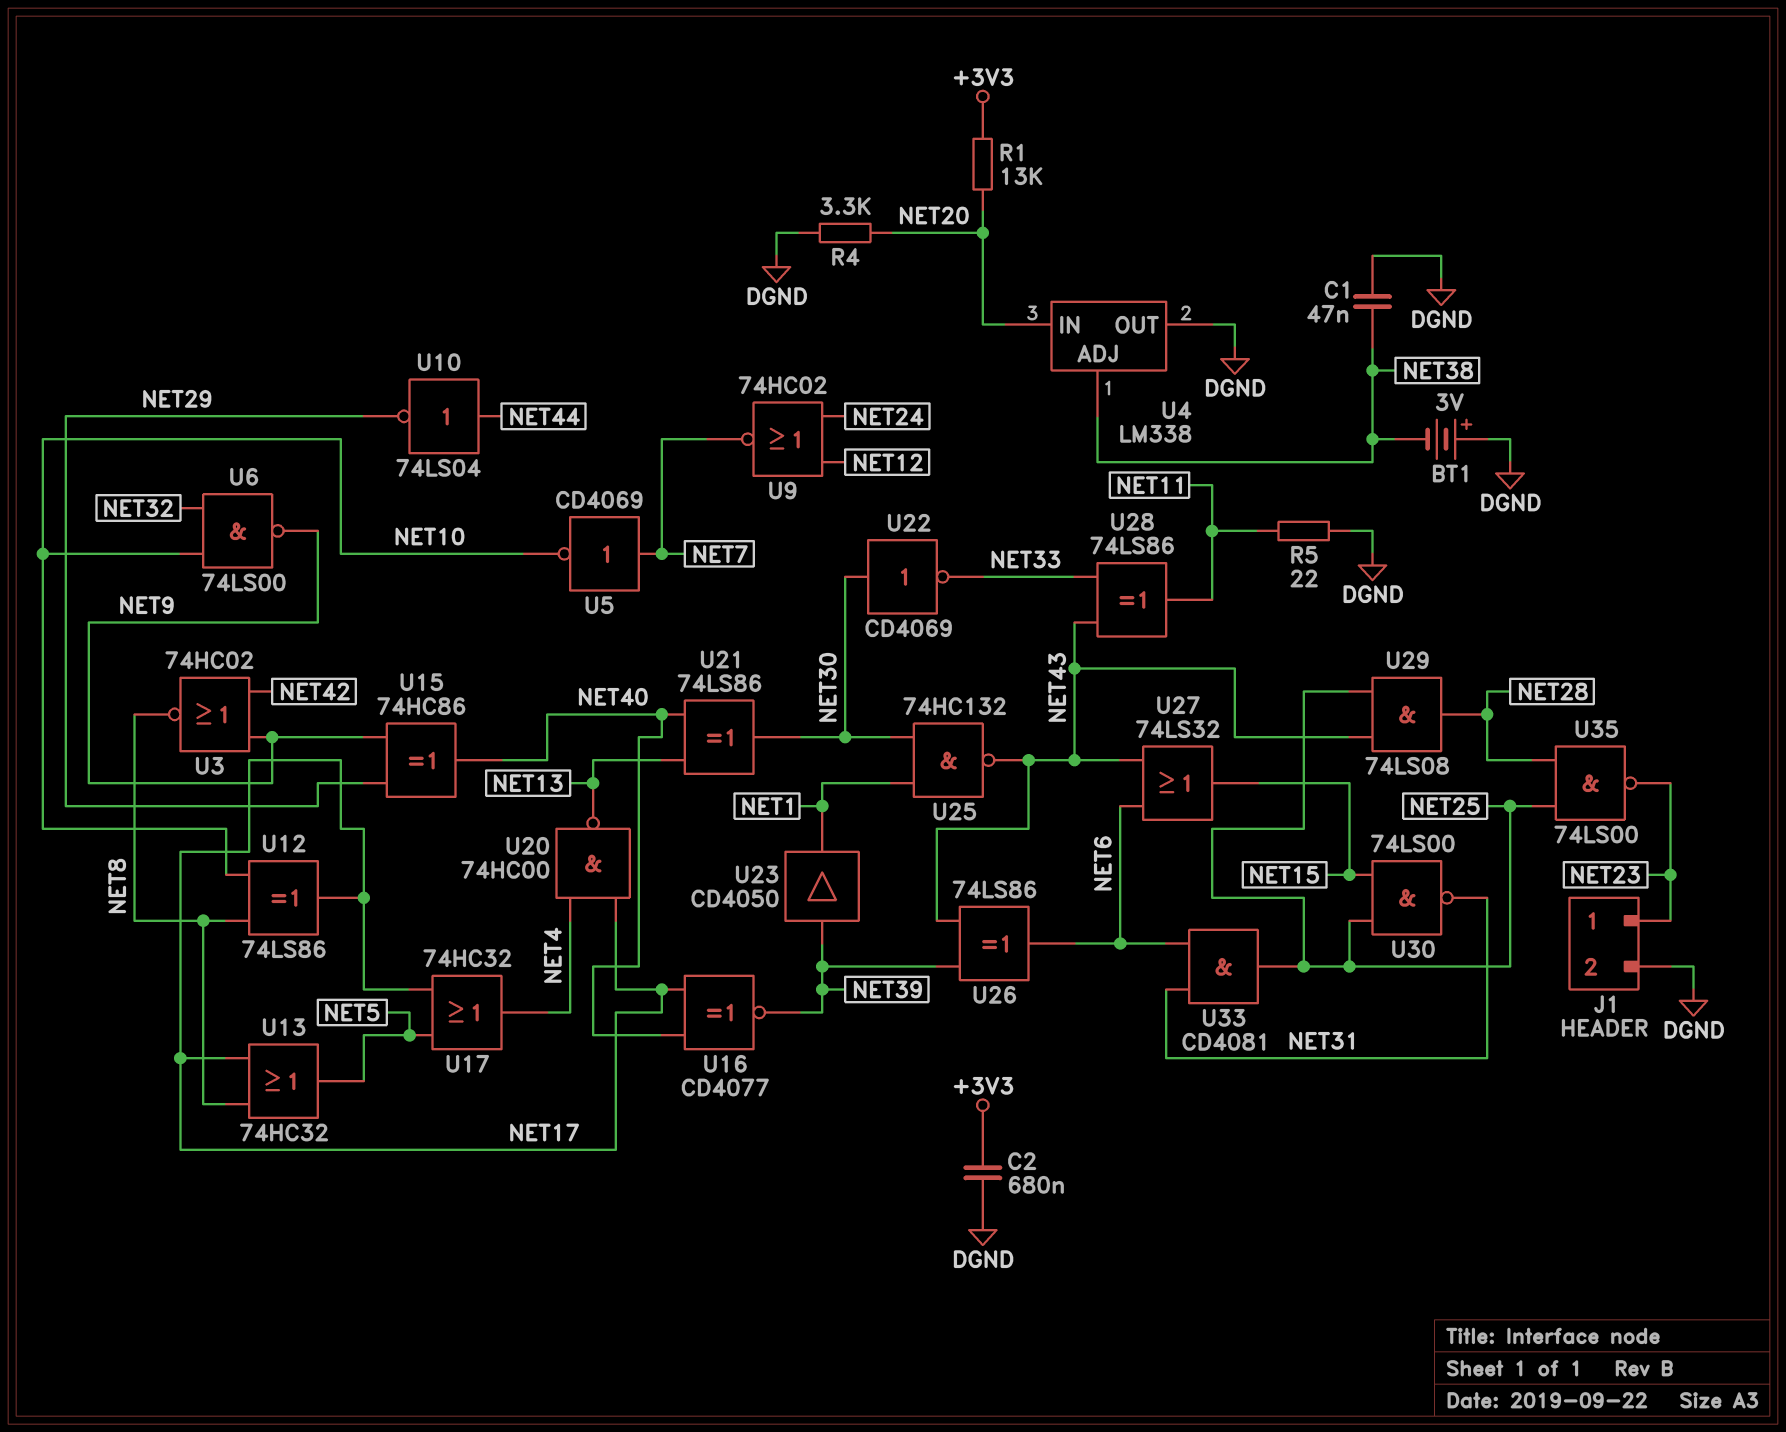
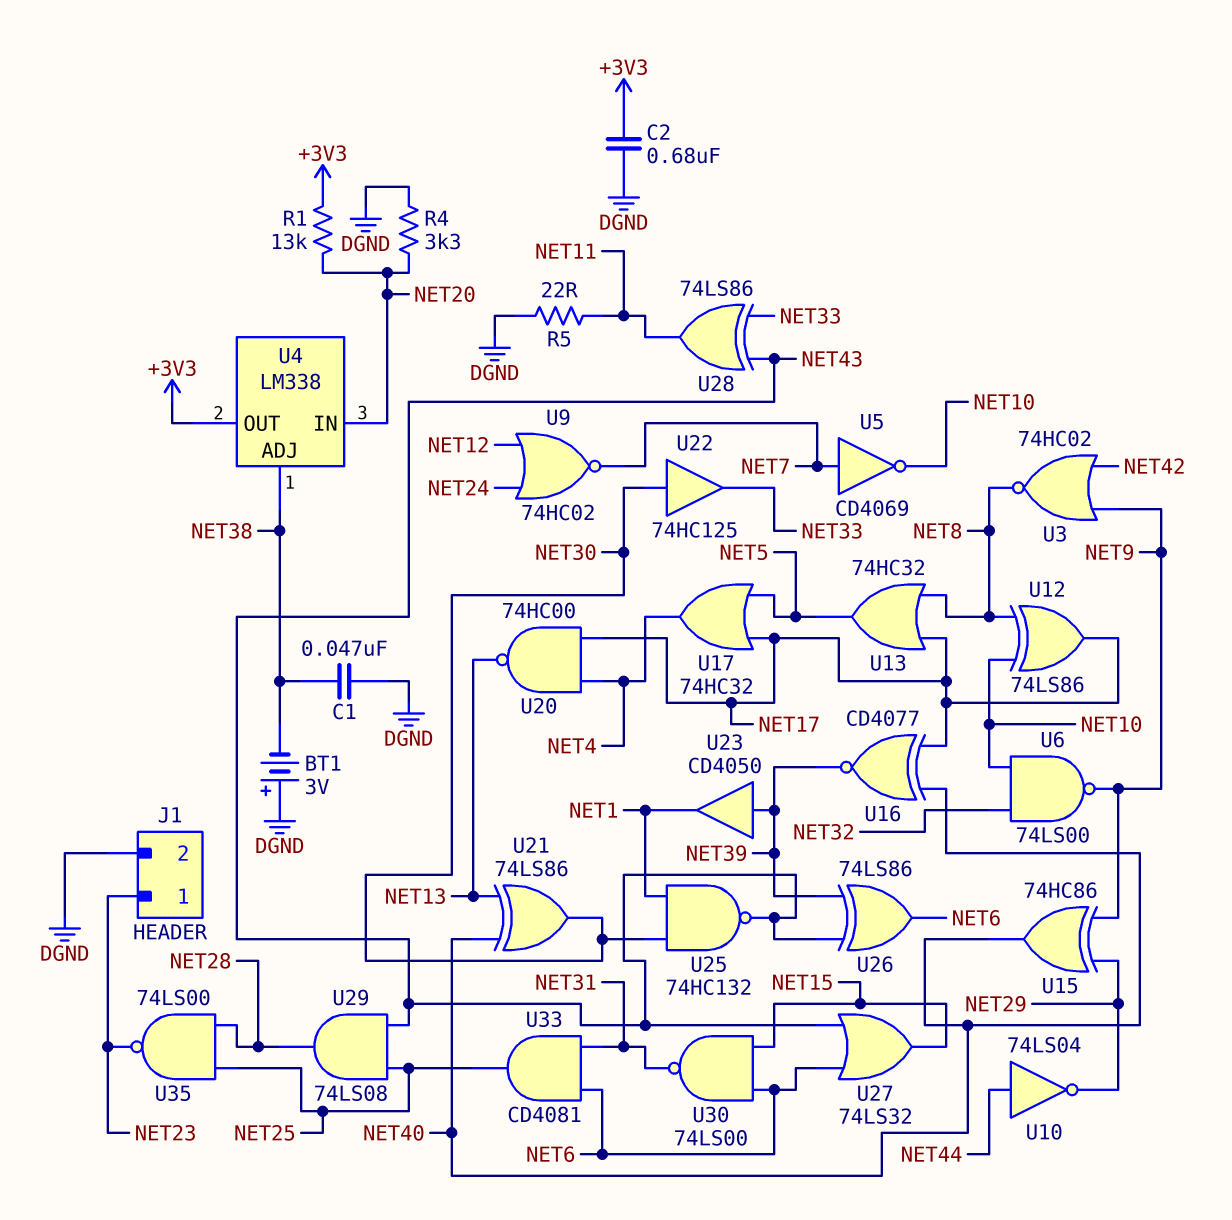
U4 pin OUT: DGND -> +3V3
U22: NOT CD4069 (in NET30, out NET33) -> buffer 74HC125 (in NET30, out NET33)
U30: NAND 74LS00 (in NET15, in NET25, out NET31) -> NAND 74LS00 (in NET6, in NET15, out NET31)

